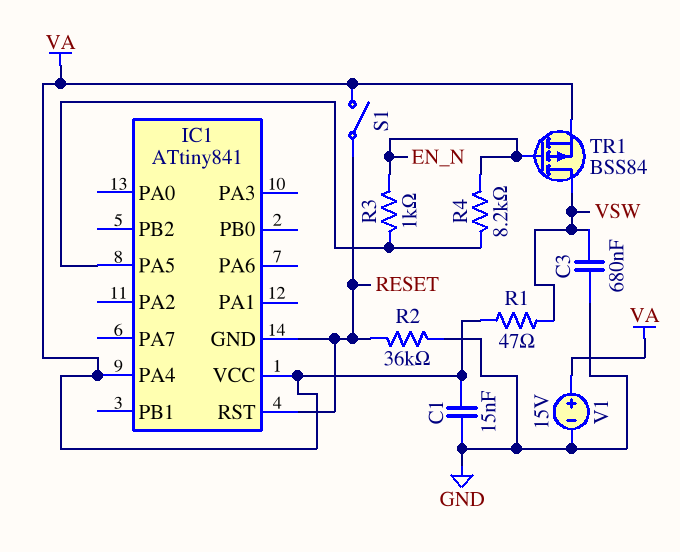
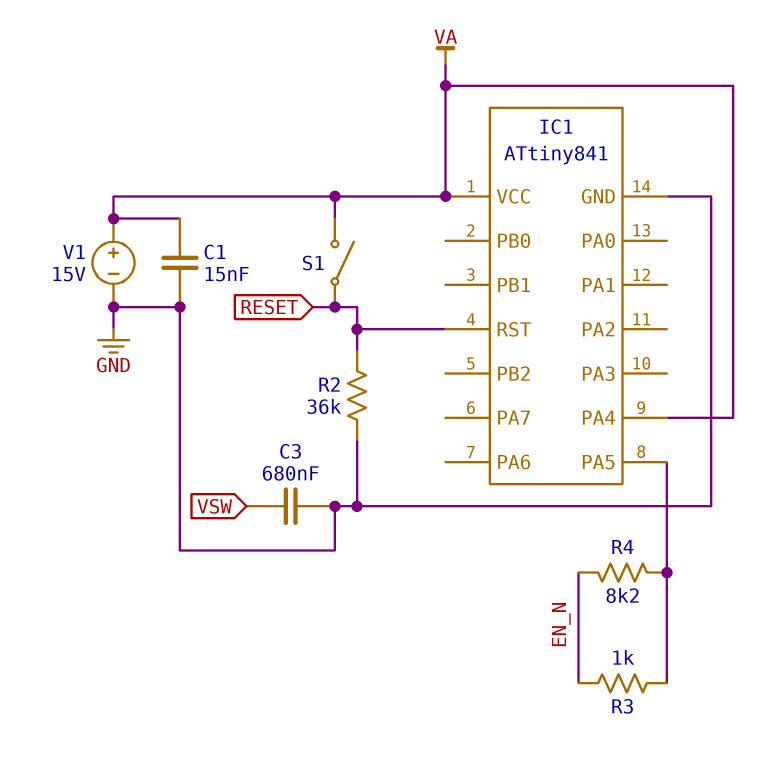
IC1 pin GND: RESET -> GND
R1: 47 (VA, VSW) -> none
TR1: PMOS BSS84 (G EN_N, D VSW, S VA) -> none

